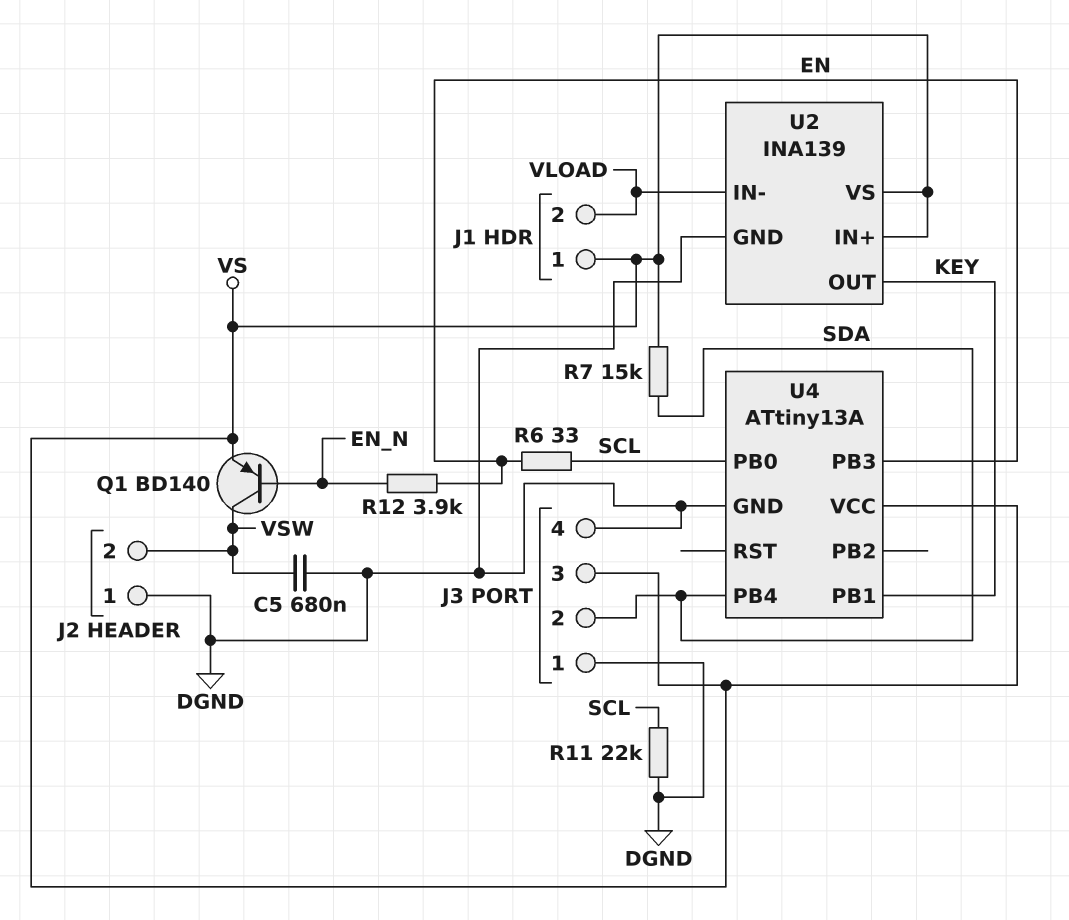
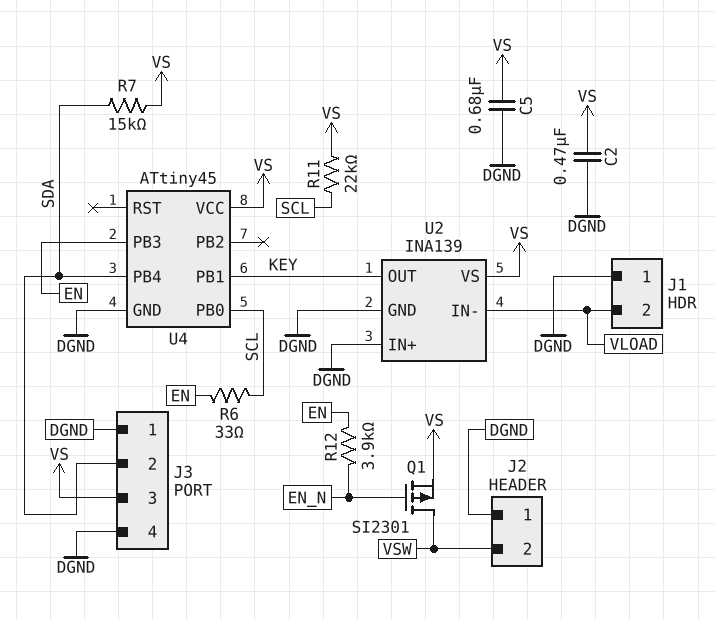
C2: none -> 470nF (DGND, VS)
C5: 680nF (DGND, VSW) -> 680nF (DGND, VS)
J1 pin 1: VS -> DGND
Q1: PNP BD140 (B EN_N, C VSW, E VS) -> PMOS SI2301 (G EN_N, D VSW, S VS)
R11: 22k (DGND, SCL) -> 22k (SCL, VS)
U2 pin IN+: VS -> DGND
U4: ATtiny13A -> ATtiny45

